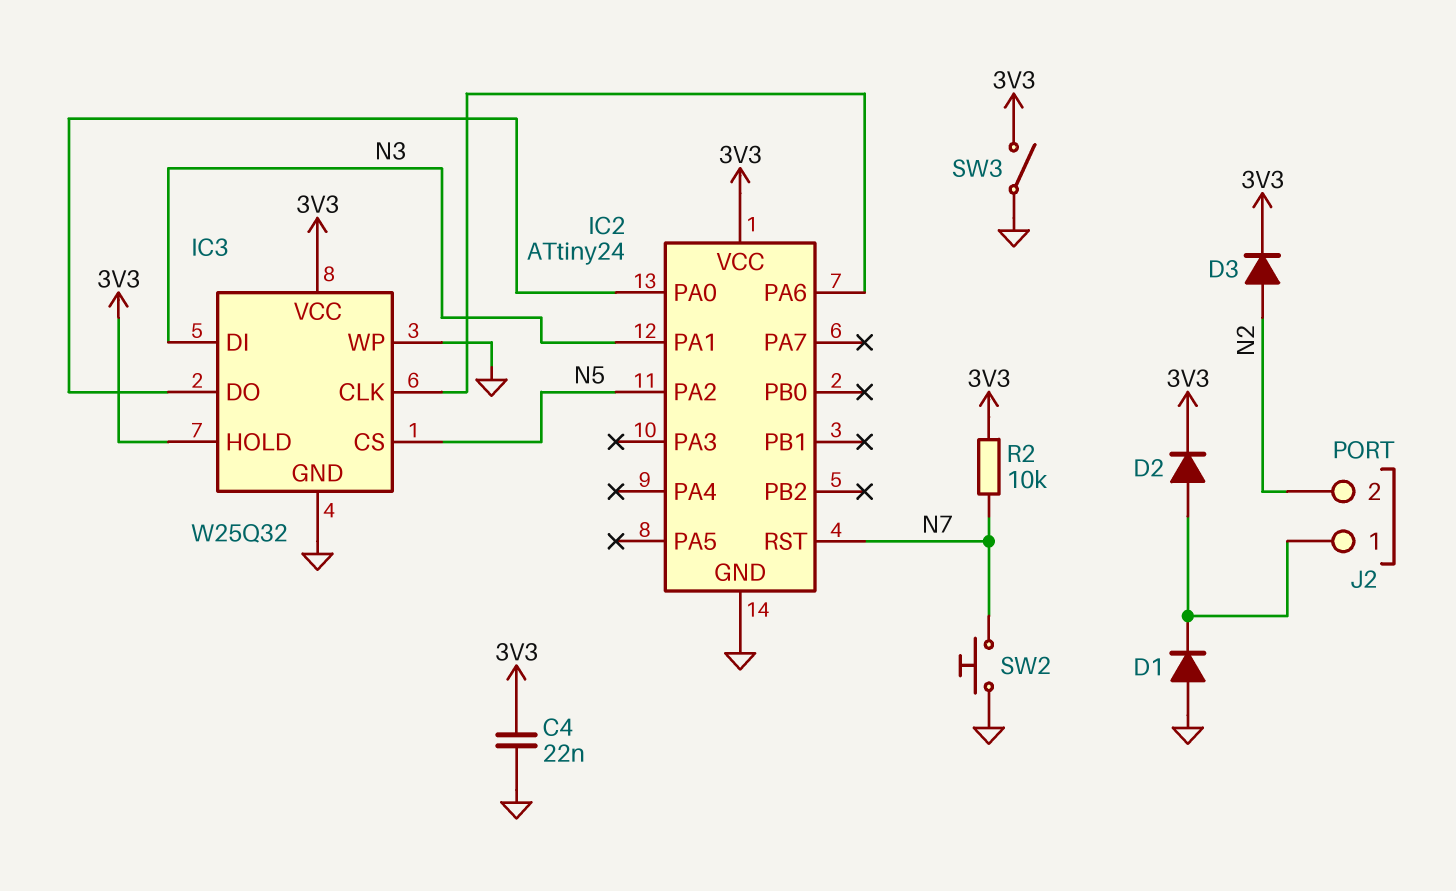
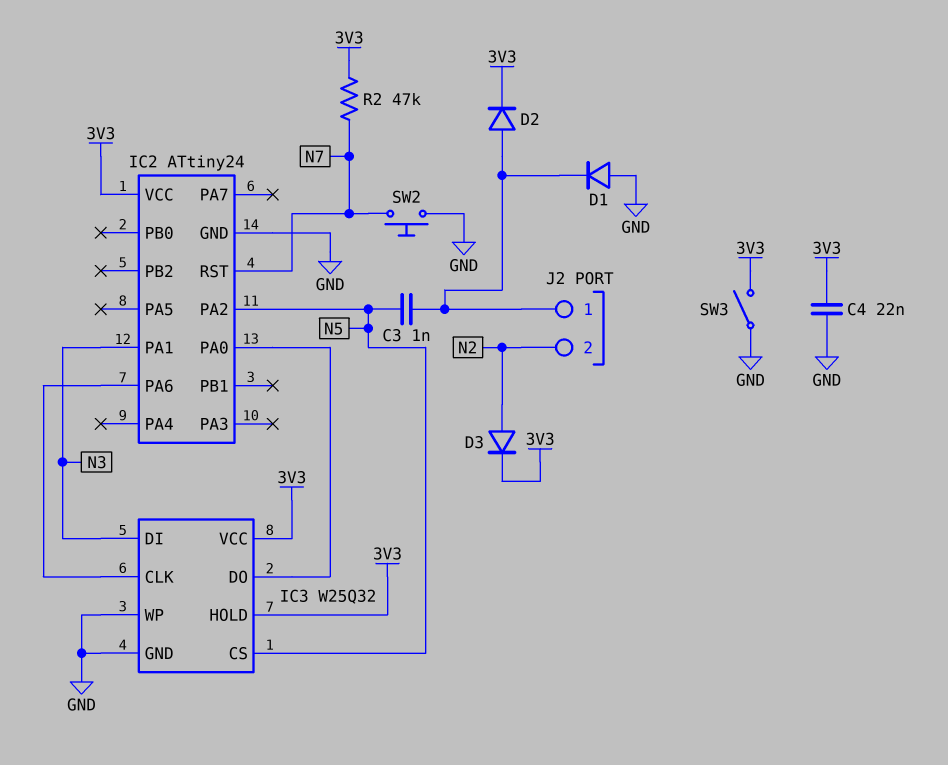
C3: none -> 1nF (J2/1, N5)
R2: 10k (3V3, N7) -> 47k (3V3, N7)

